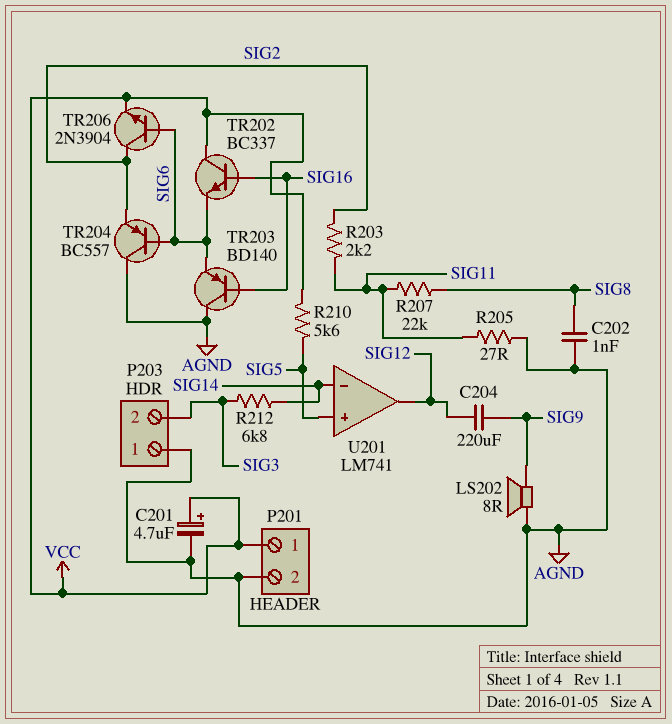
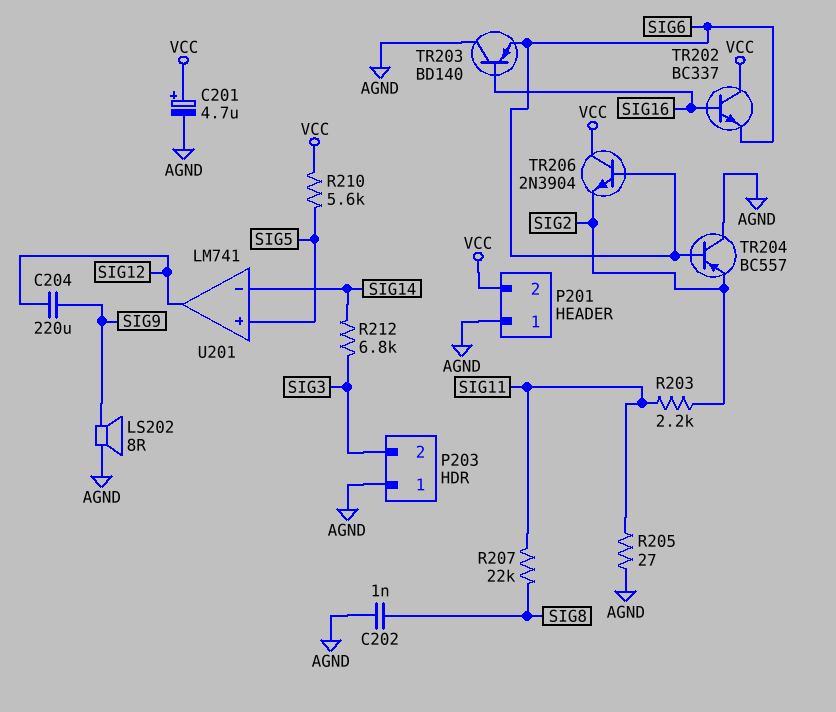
P201 pin 1: VCC -> AGND
P201 pin 2: AGND -> VCC
TR206: NPN 2N3904 (B SIG6, C SIG2, E VCC) -> NPN 2N3904 (B SIG6, C VCC, E SIG2)

